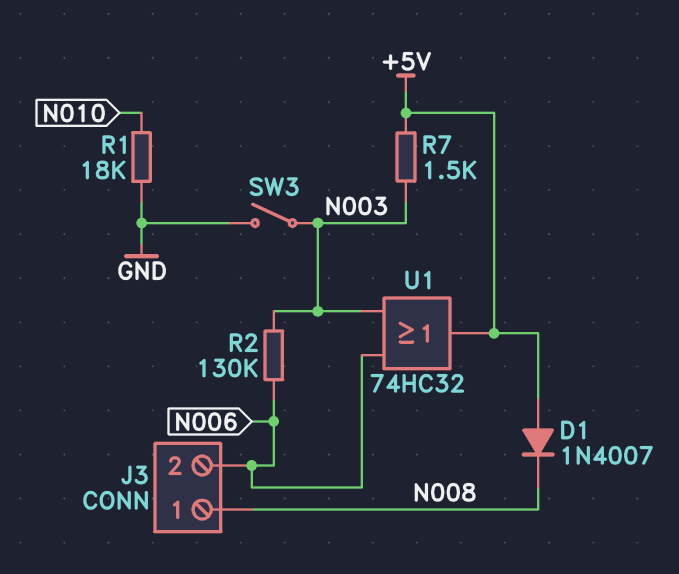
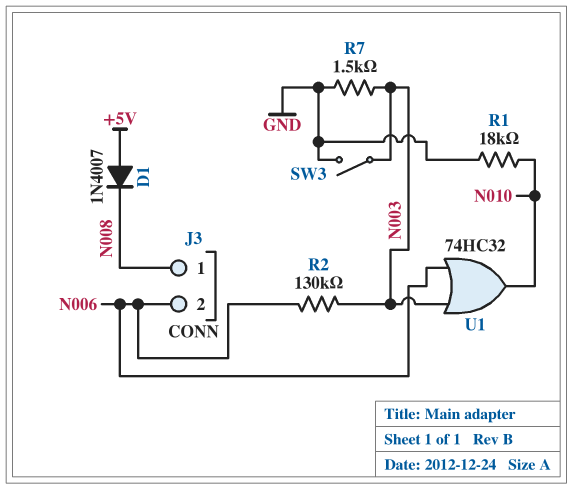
R7: 1.5k (+5V, N003) -> 1.5k (GND, N003)
U1: OR 74HC32 (in N003, in N006, out +5V) -> OR 74HC32 (in N003, in N006, out N010)

